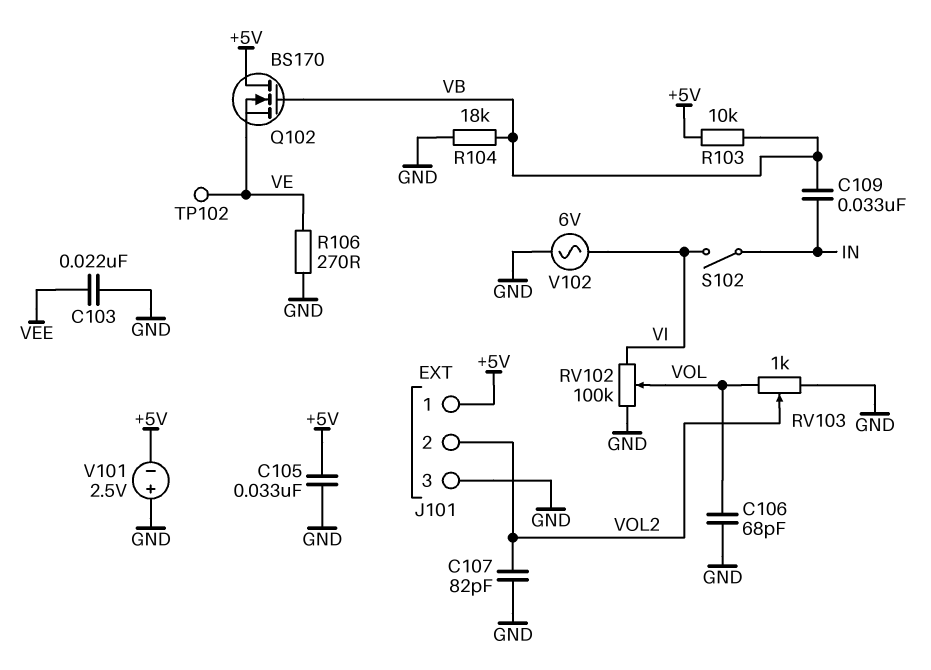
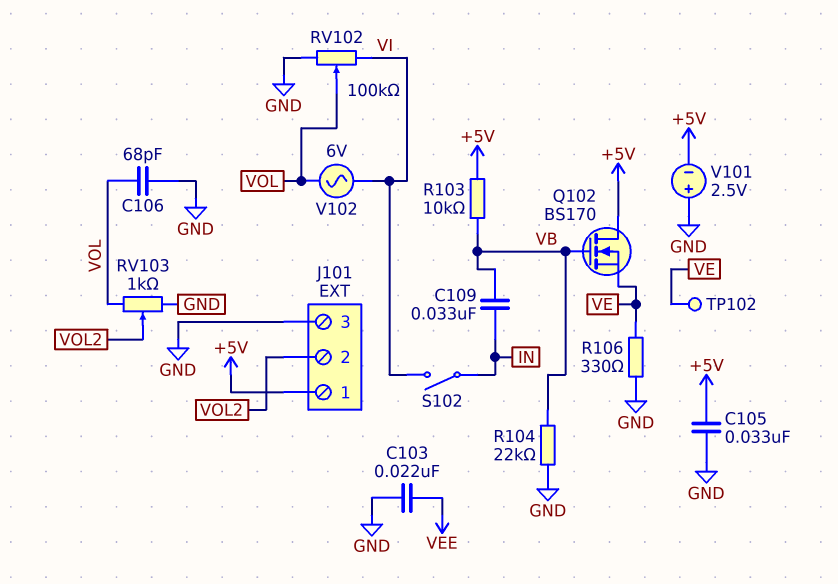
C107: 82pF (GND, VOL2) -> none
R104: 18k (GND, VB) -> 22k (GND, VB)
R106: 270 (GND, VE) -> 330 (GND, VE)
V102: AC 6V (GND, VI) -> AC 6V (VI, VOL)

